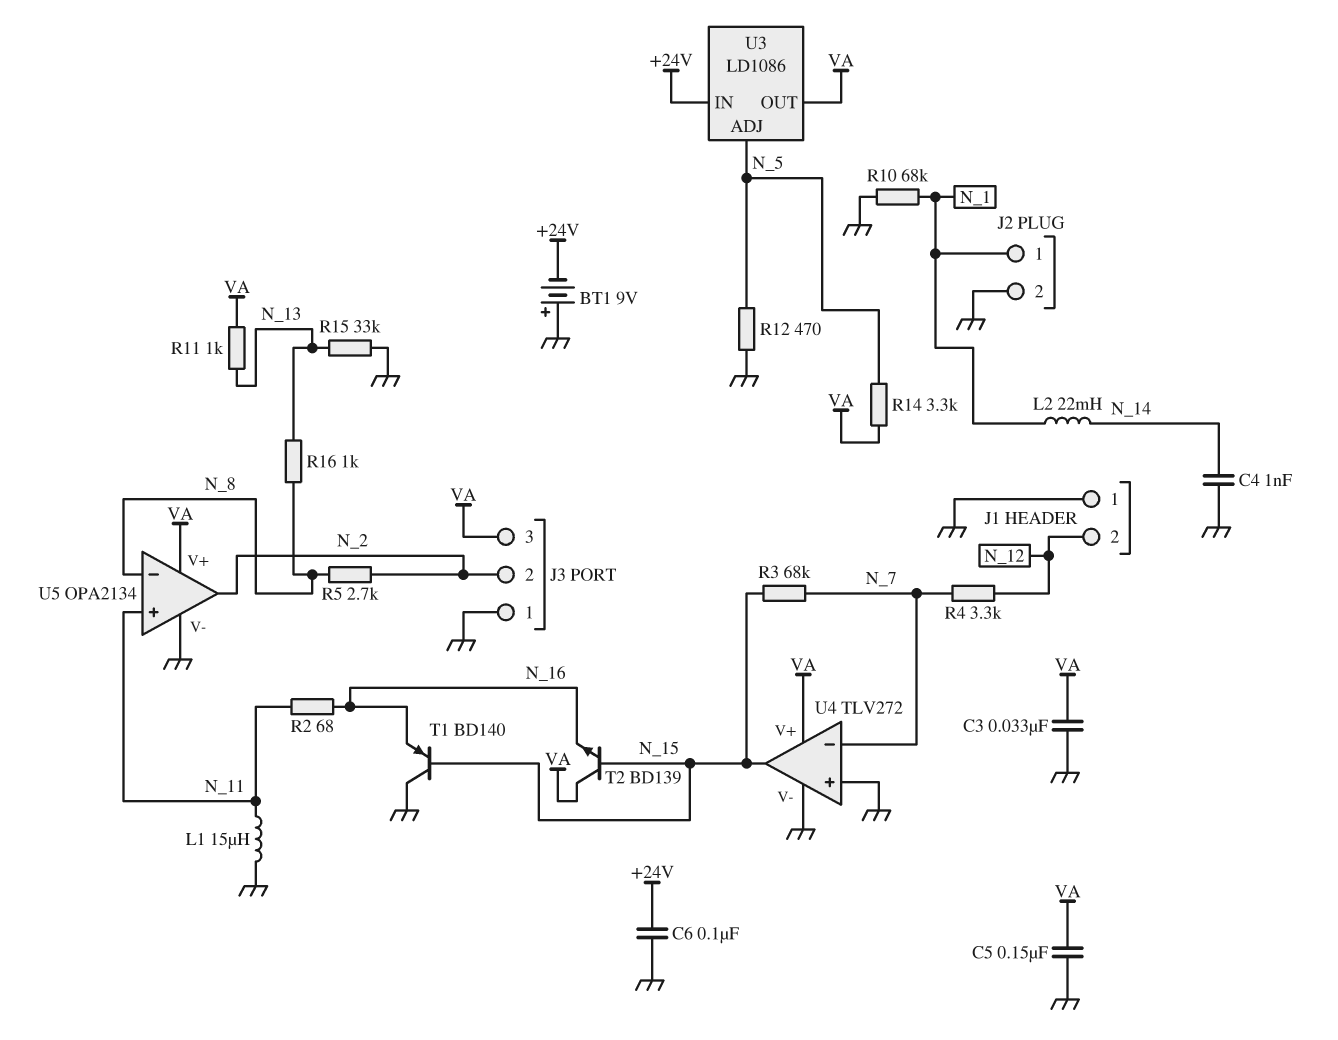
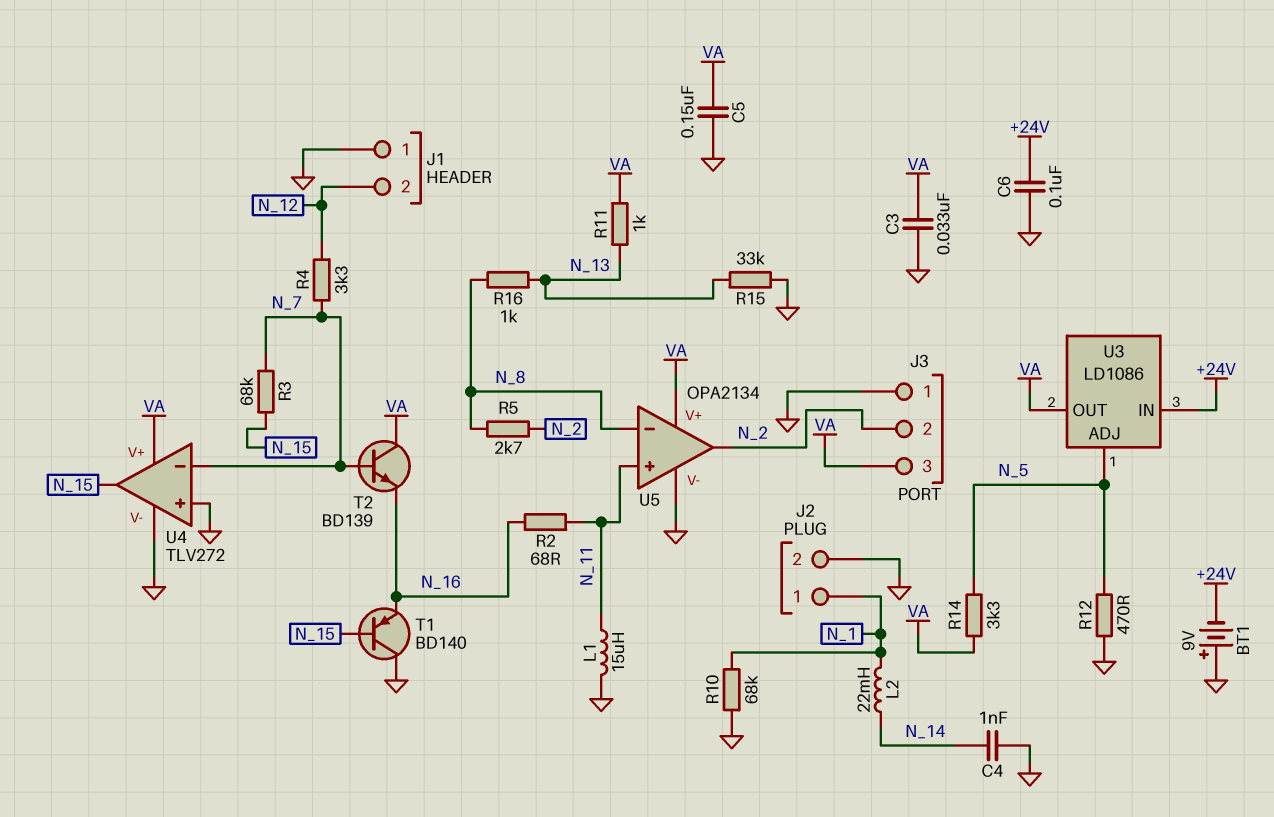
T2: NPN BD139 (B N_15, C VA, E N_16) -> NPN BD139 (B N_7, C VA, E N_16)

